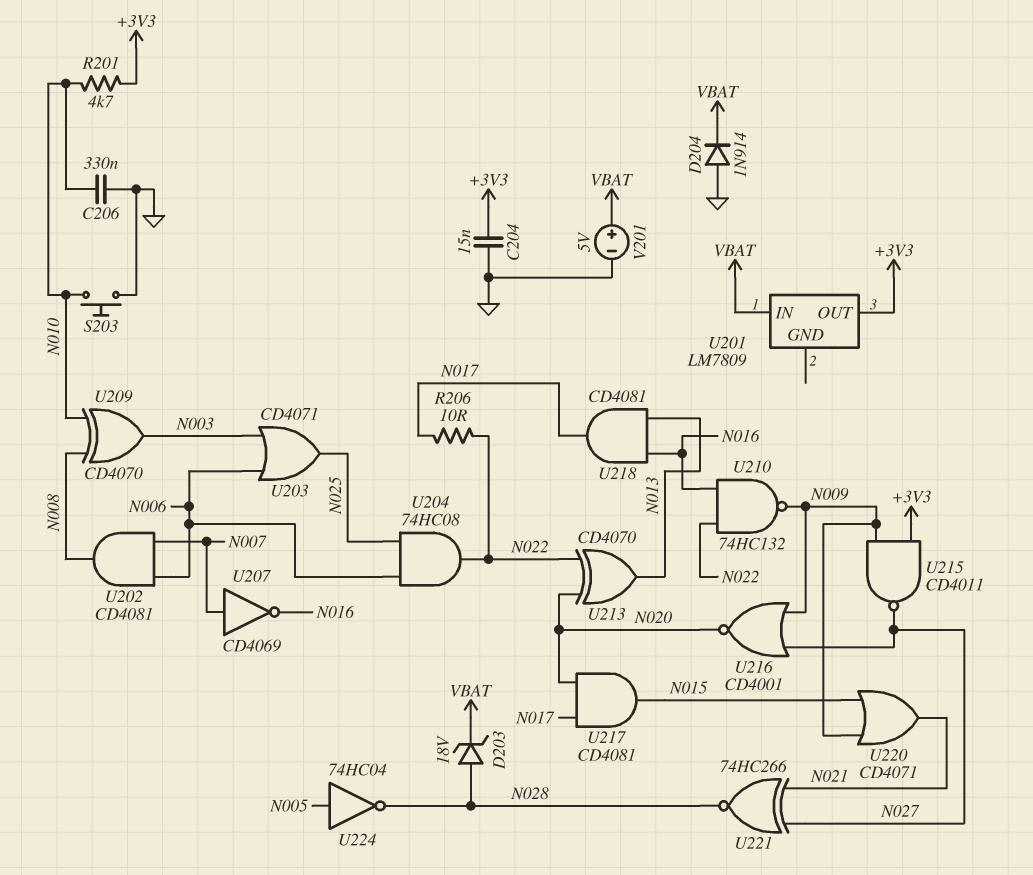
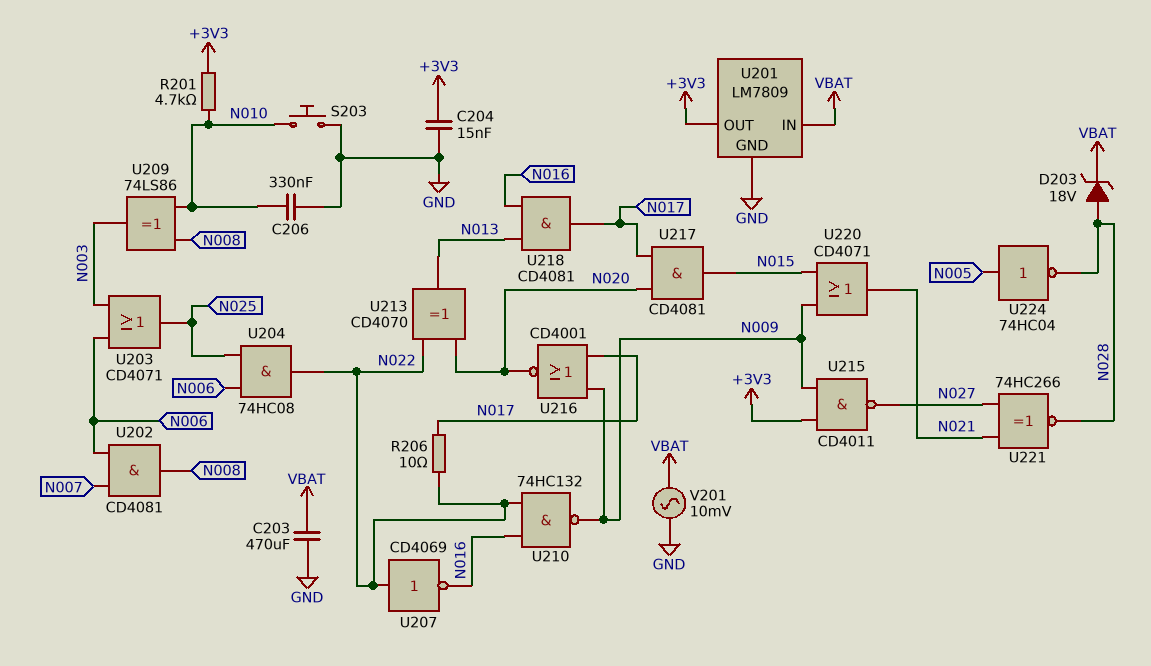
C203: none -> 470uF (GND, VBAT)
D204: diode 1N914 (A GND, K VBAT) -> none
U201 pin GND: none -> GND
U207: NOT CD4069 (in N007, out N016) -> NOT CD4069 (in N022, out N016)
U209: XOR CD4070 (in N008, in N010, out N003) -> XOR 74LS86 (in N008, in N010, out N003)
U216: NOR CD4001 (in N009, in N027, out N020) -> NOR CD4001 (in N009, in N017, out N020)
V201: 5V (plus VBAT, minus GND) -> AC 10mV (GND, VBAT)

